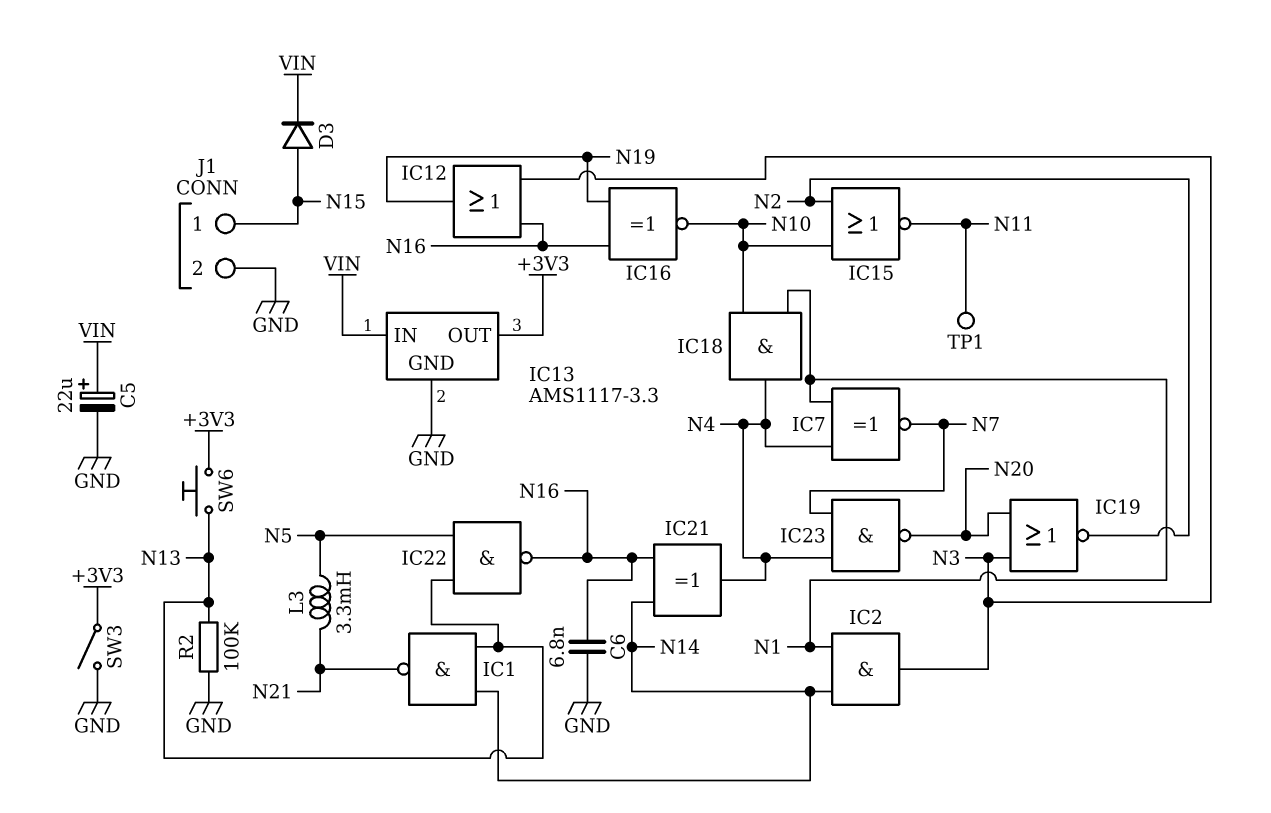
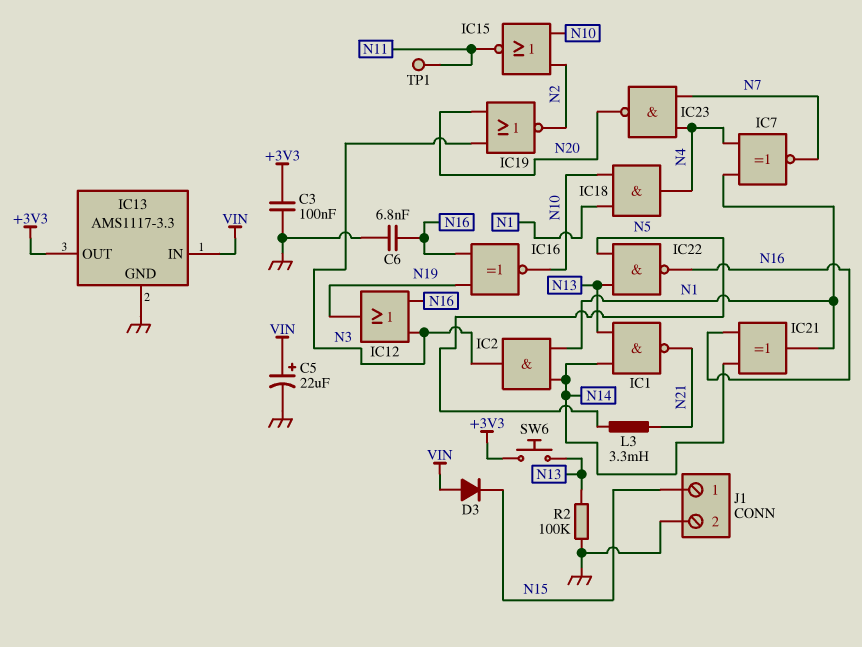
C3: none -> 100nF (+3V3, GND)
D3: diode (A N15, K VIN) -> diode (A VIN, K N15)
IC21: XOR (in N14, in N16, out N4) -> XOR (in N14, in N16, out N1)
SW3: switch (+3V3, GND) -> none

